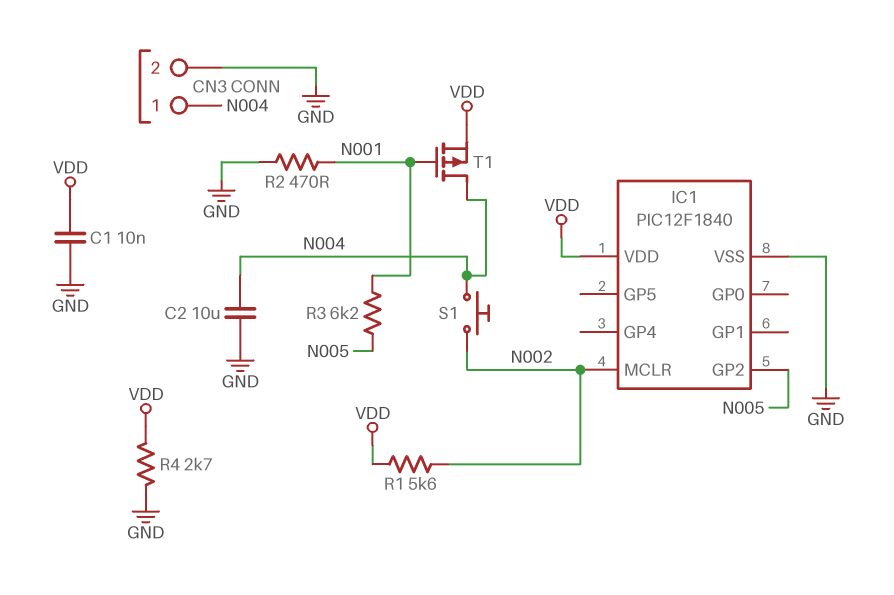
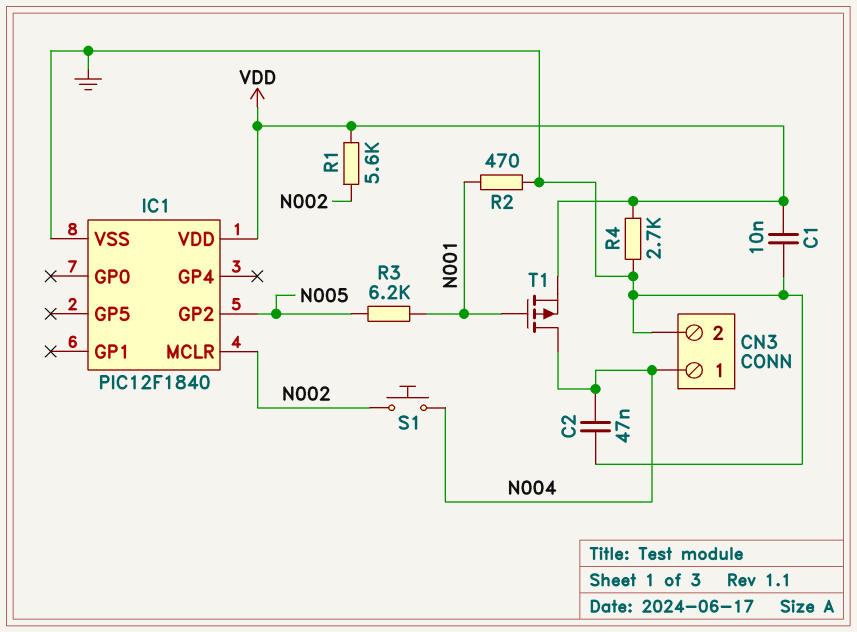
C2: 10uF (GND, N004) -> 47nF (GND, N004)

